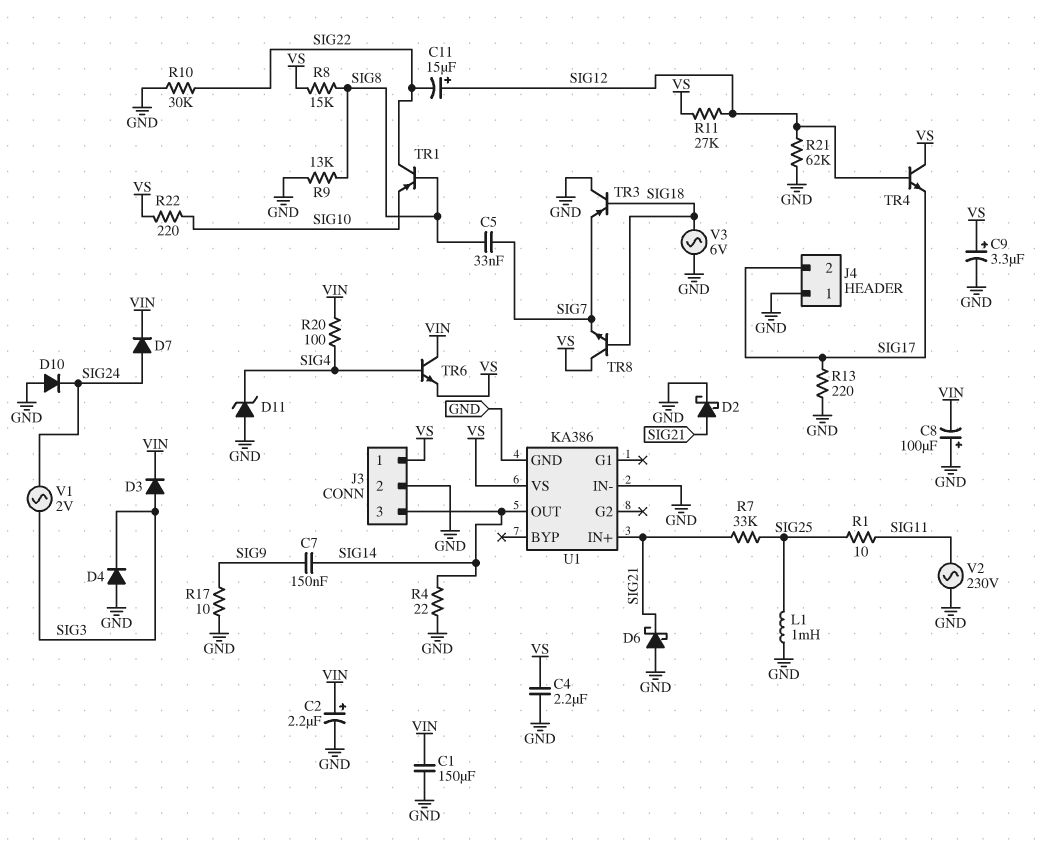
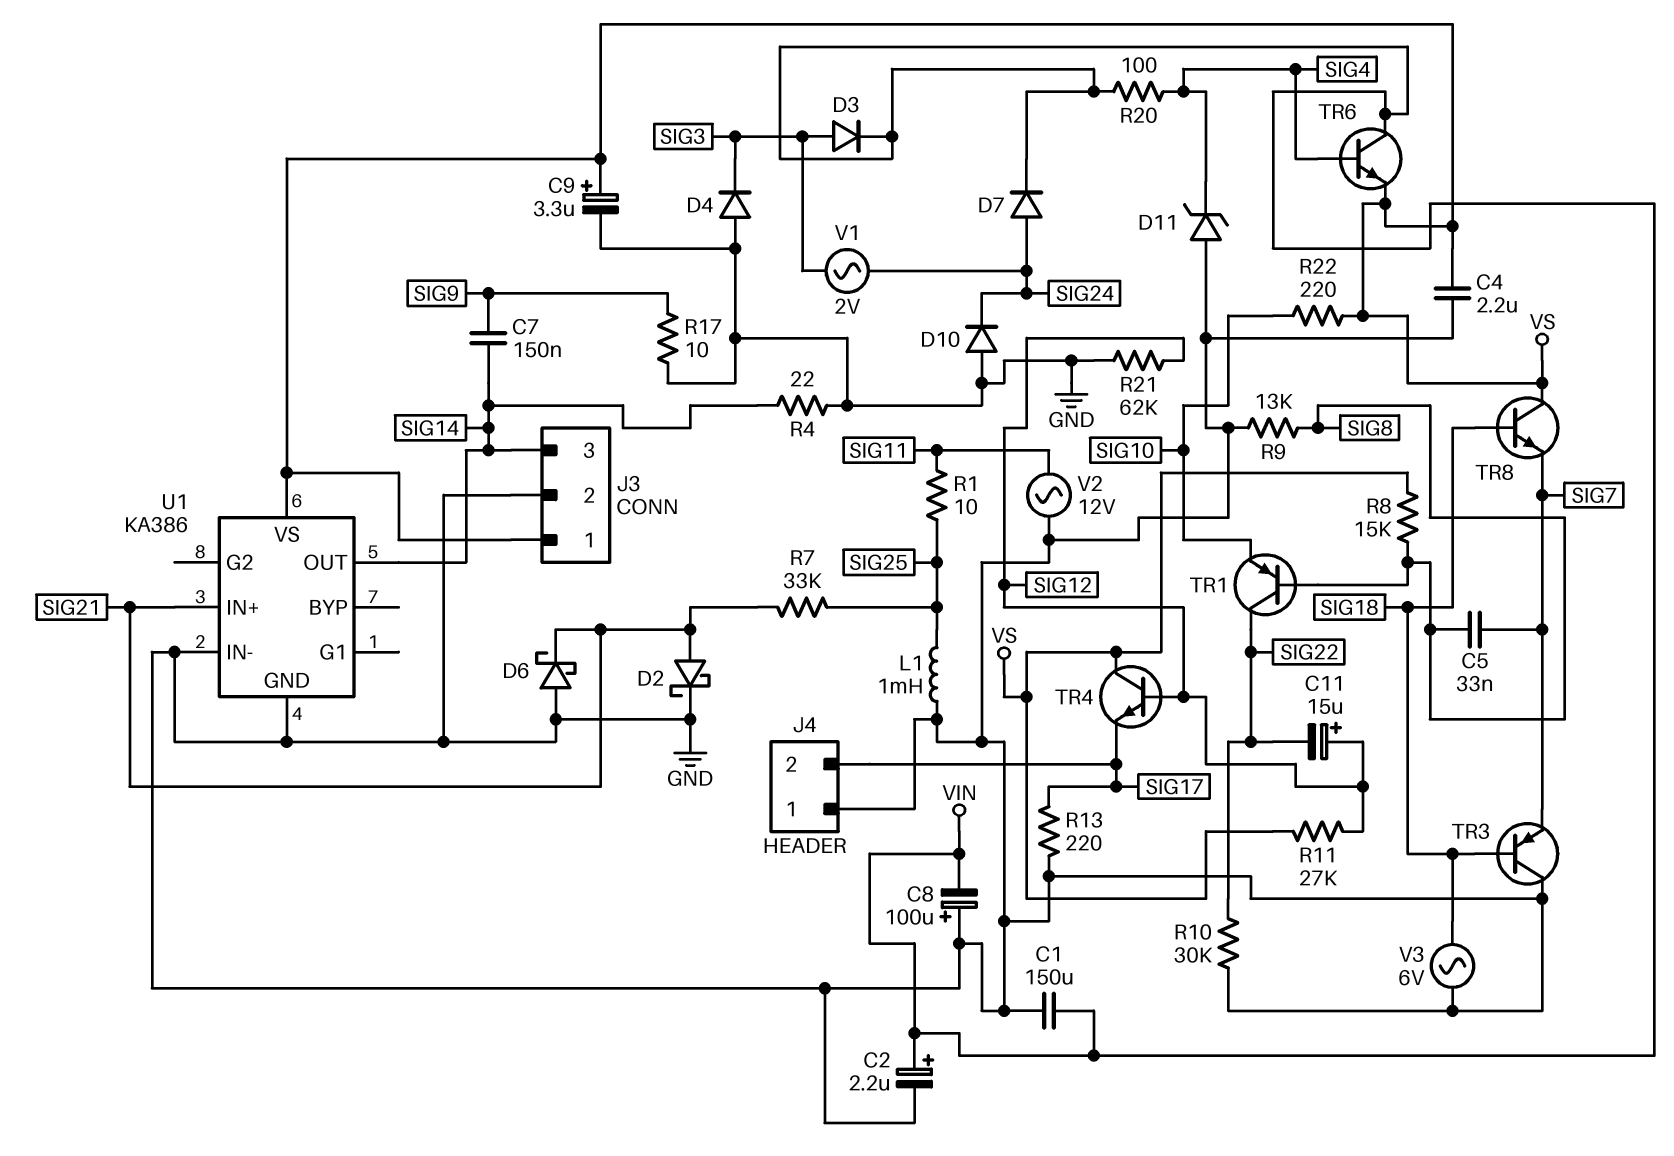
V2: AC 230V (GND, SIG11) -> AC 12V (GND, SIG11)

